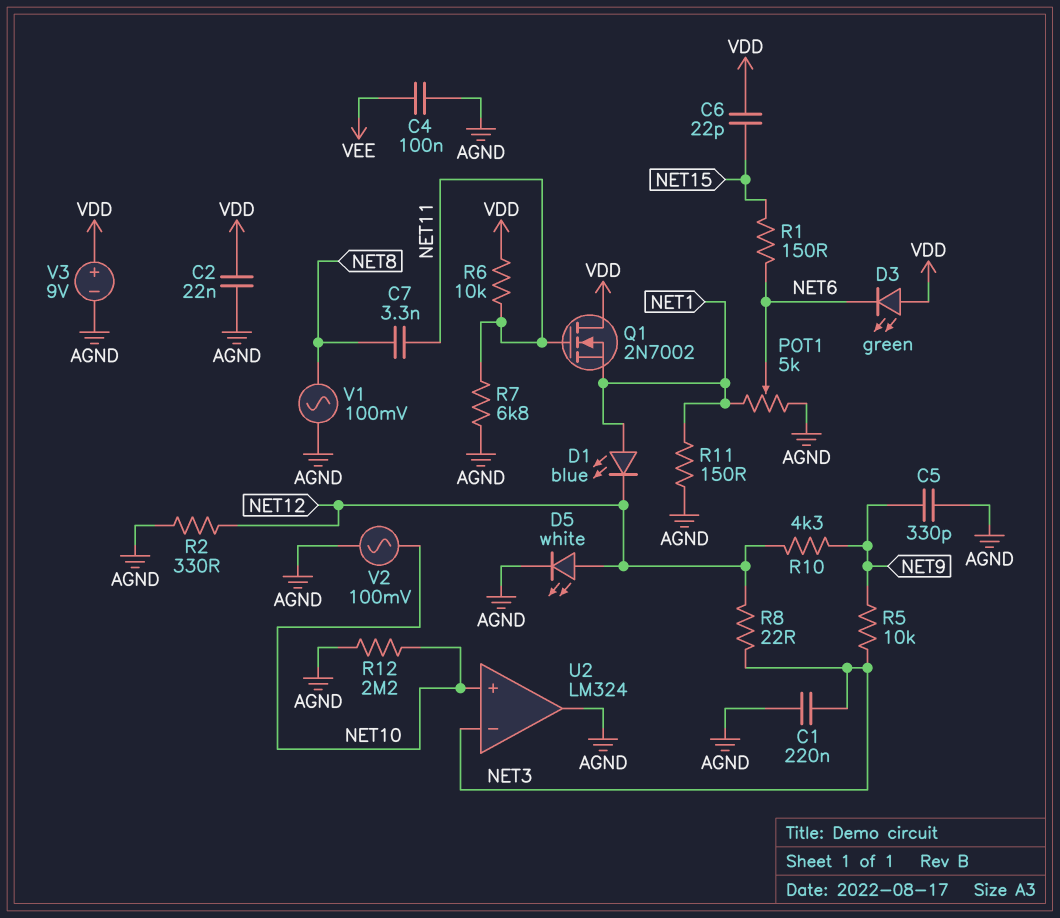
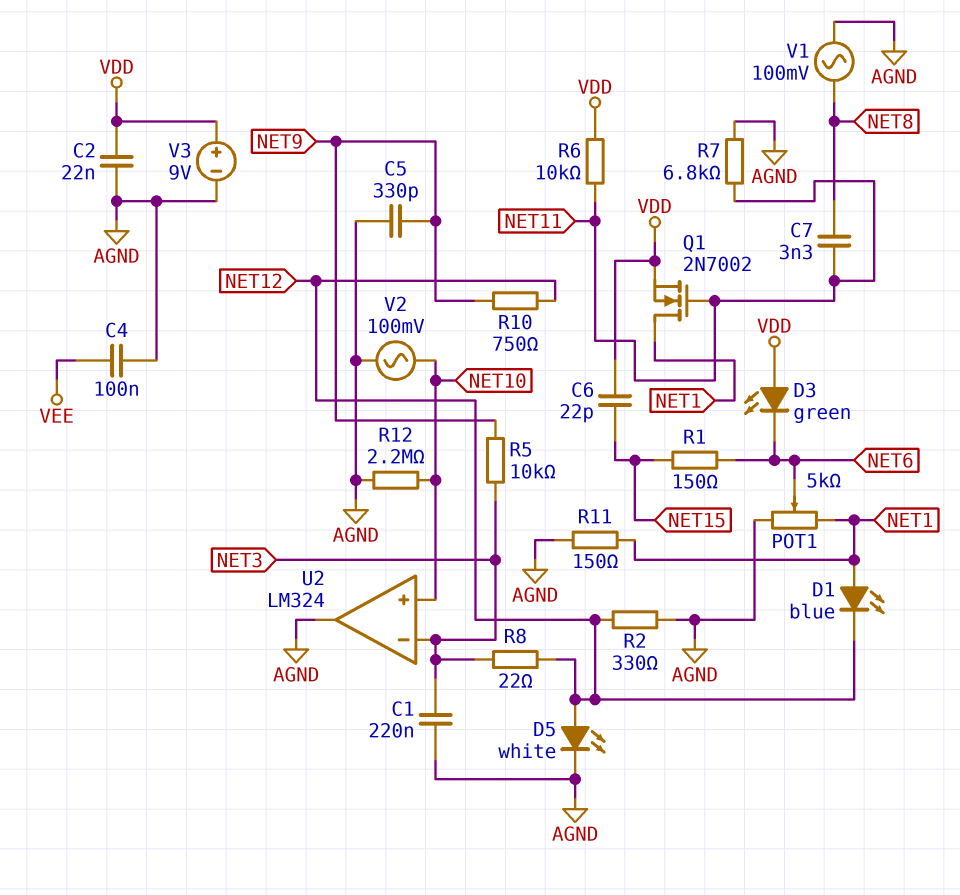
Q1: NMOS 2N7002 (G NET11, D VDD, S NET1) -> NMOS 2N7002 (G NET11, D NET1, S VDD)
R10: 4.3k (NET9, NET12) -> 750 (NET9, NET12)

